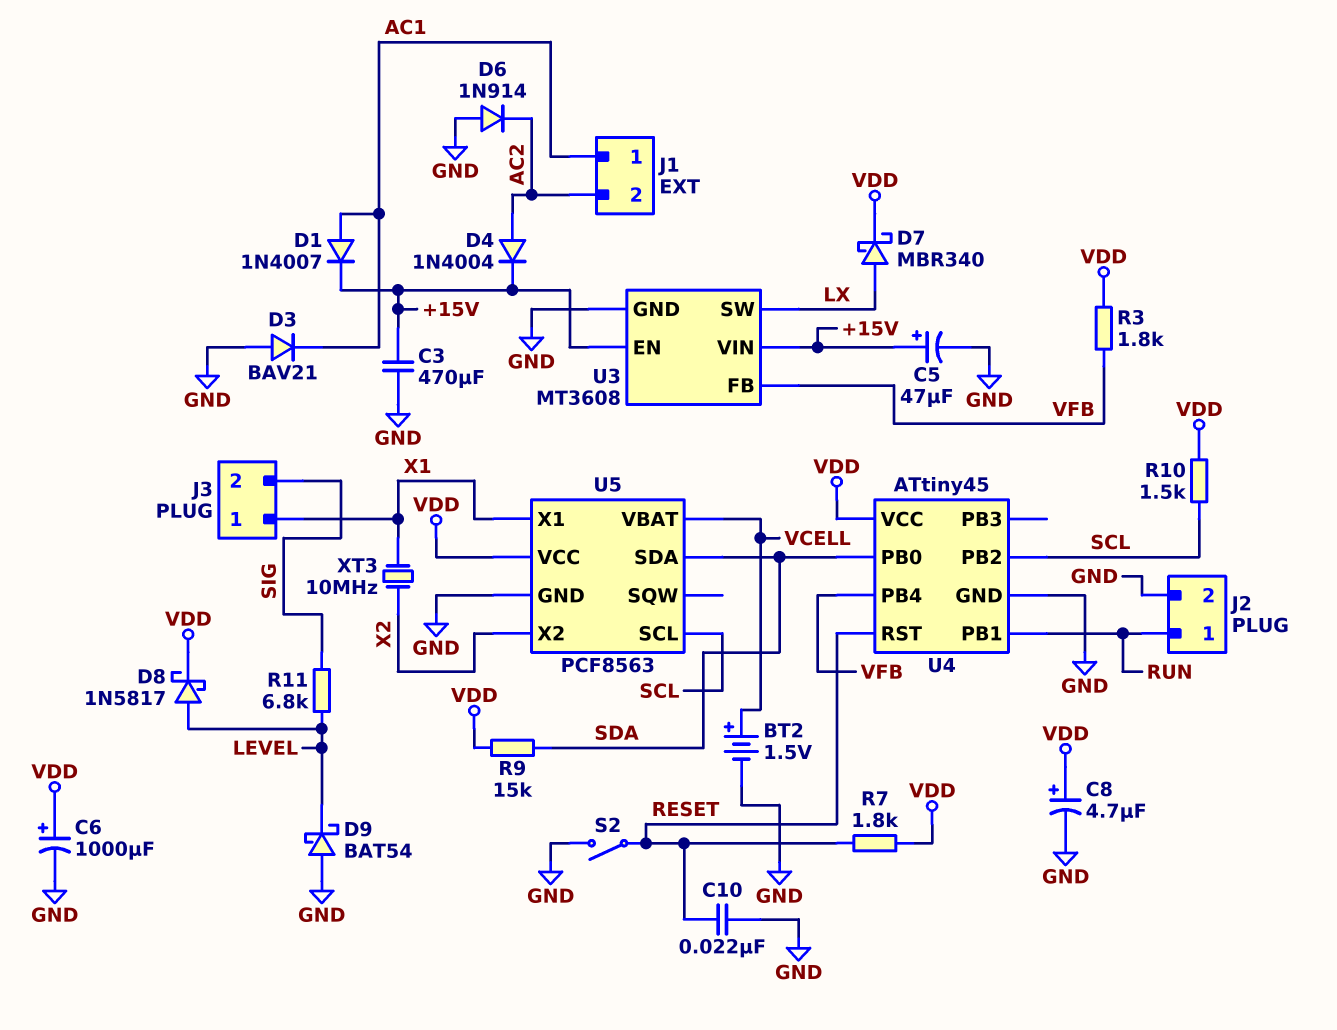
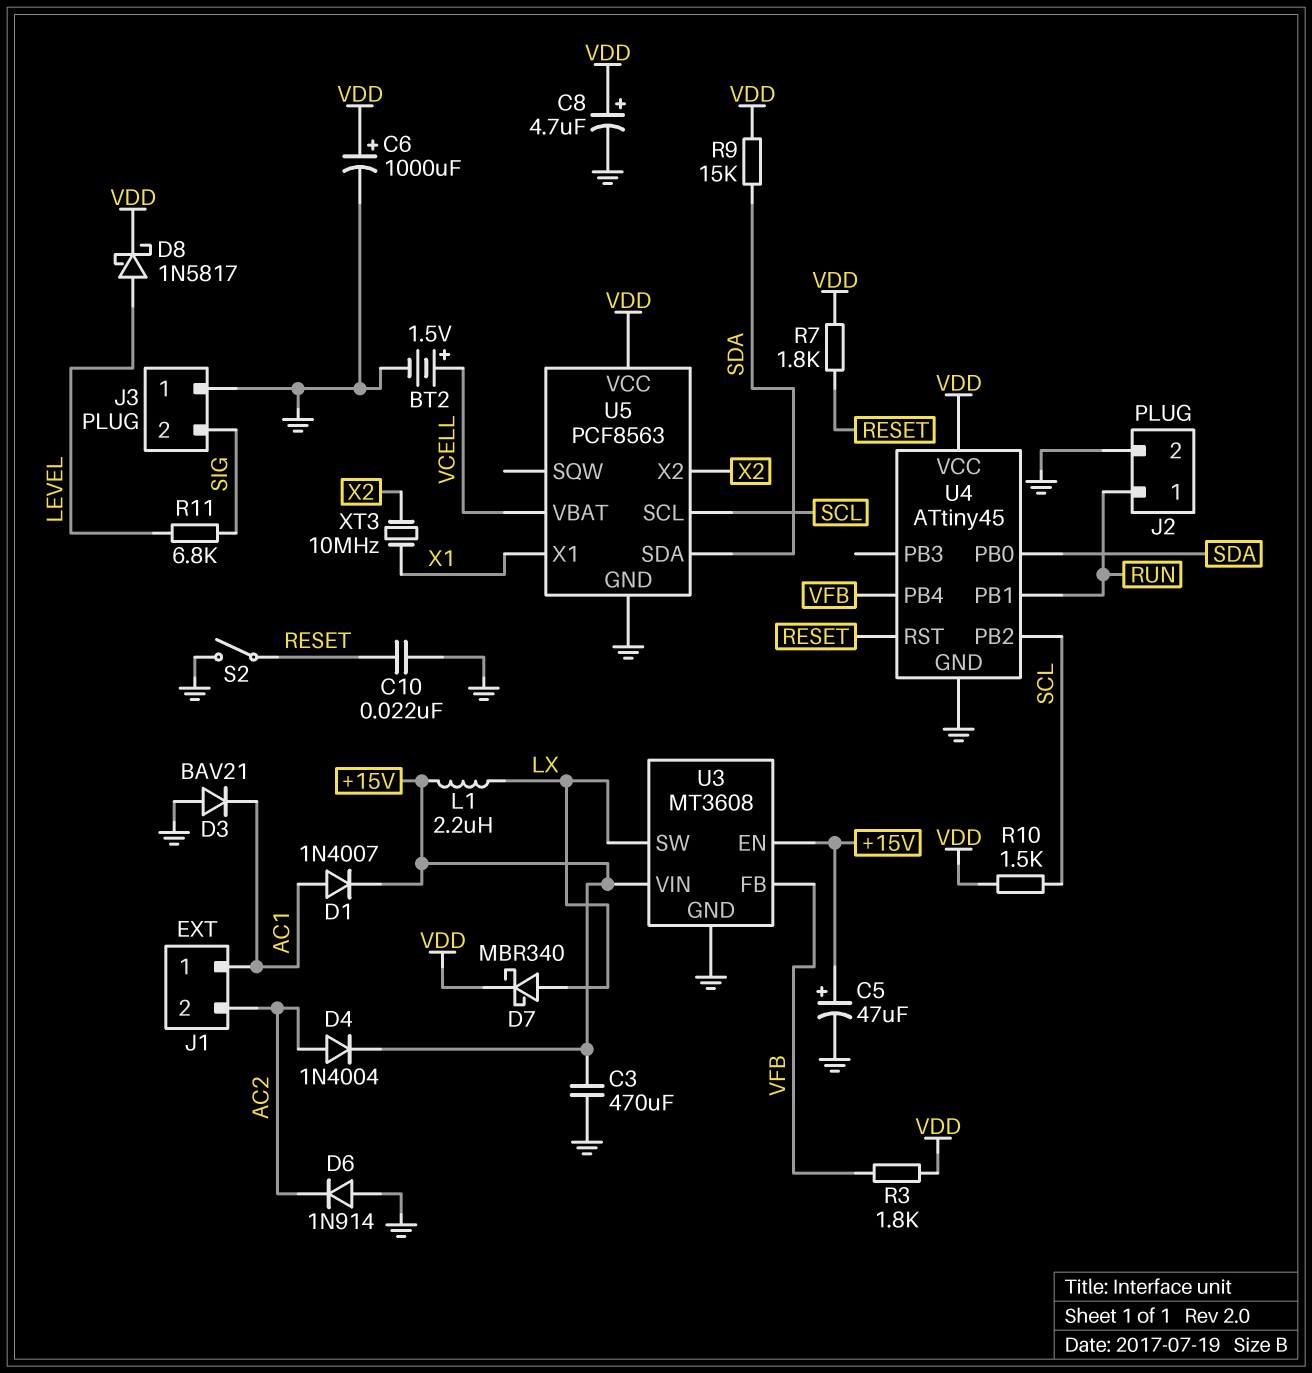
D9: schottky BAT54 (A GND, K LEVEL) -> none
J3 pin 1: X1 -> GND
L1: none -> 2.2uH (+15V, LX)

